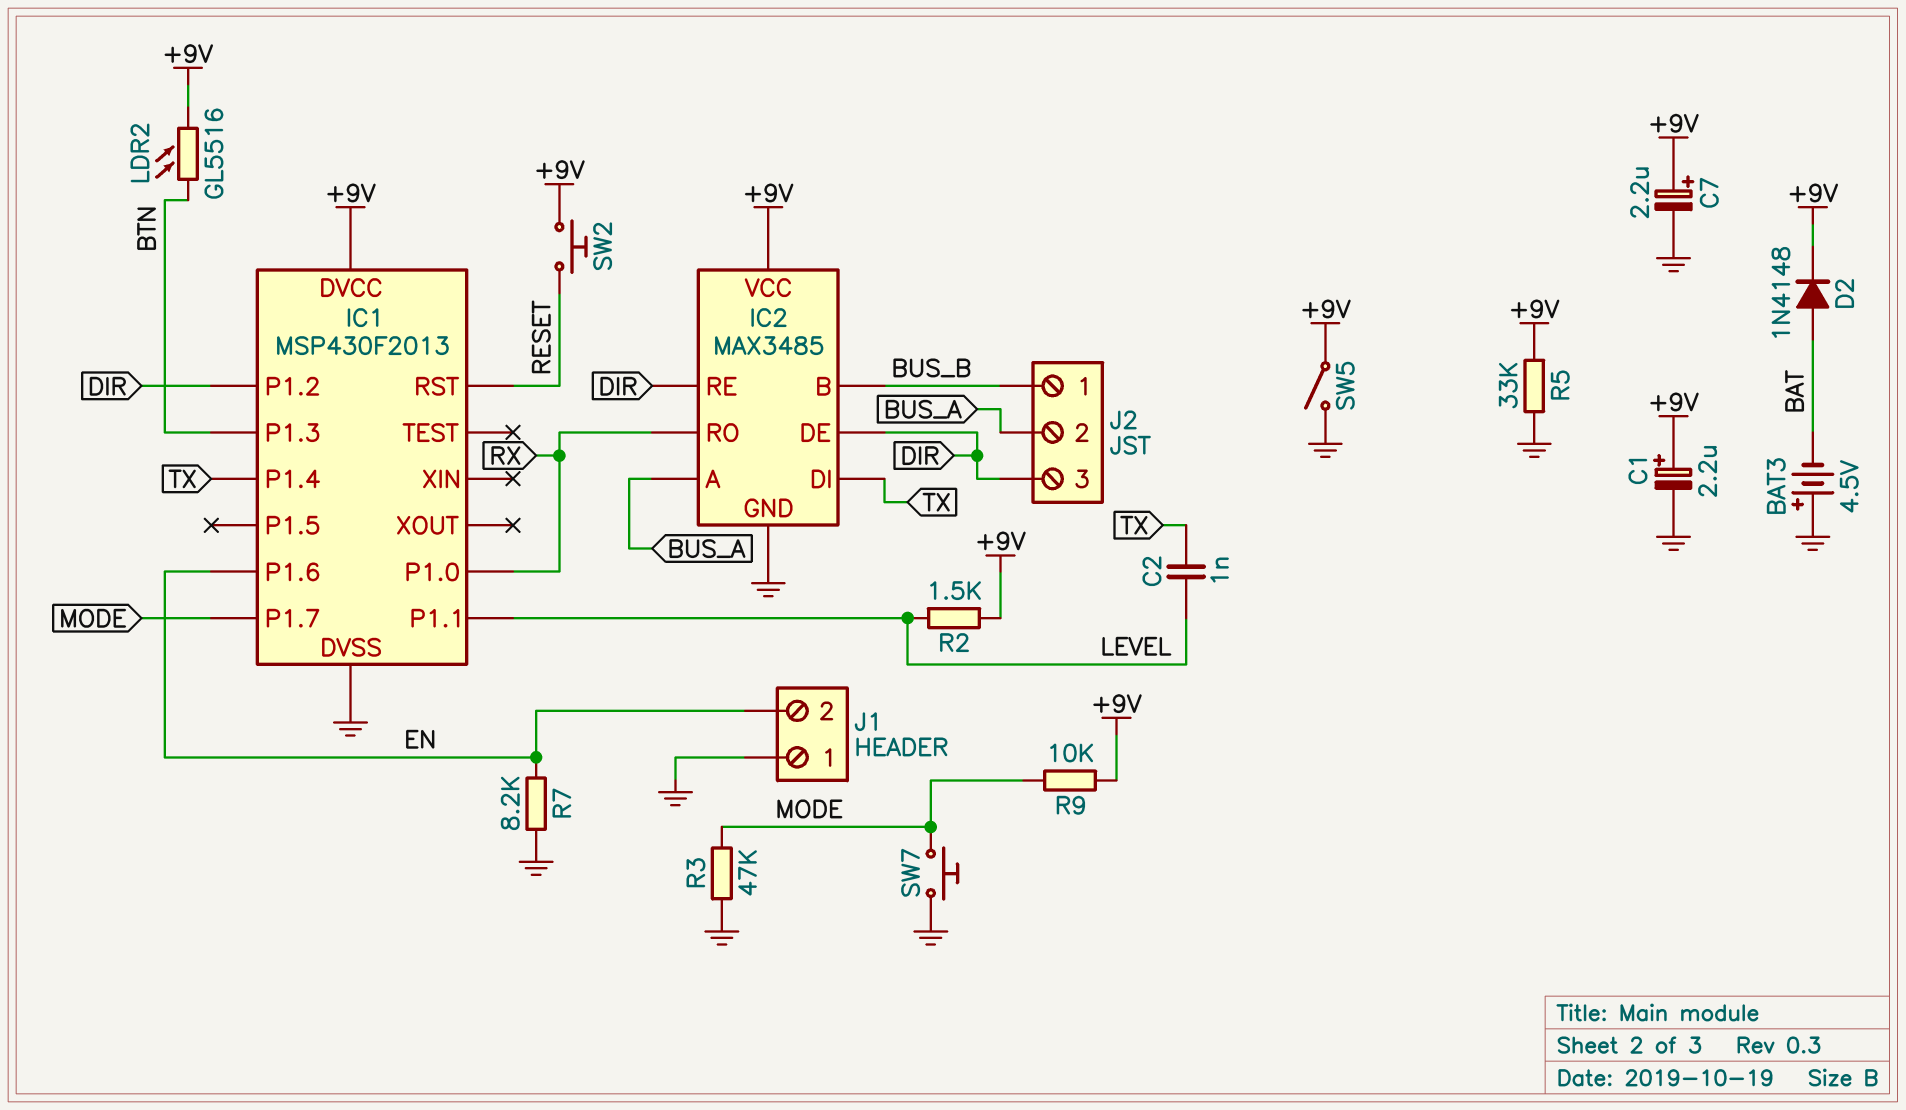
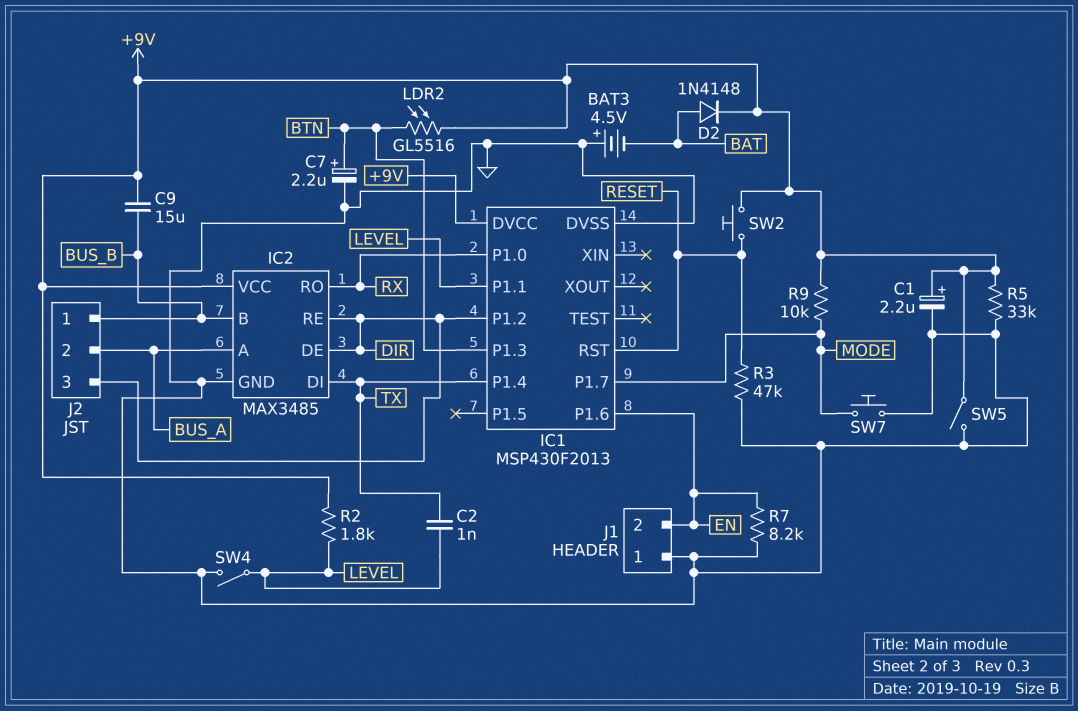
C7: 2.2uF (plus +9V, minus GND) -> 2.2uF (plus BTN, minus GND)
C9: none -> 15uF (+9V, BUS_B)
R2: 1.5k (+9V, LEVEL) -> 1.8k (+9V, LEVEL)
R3: 47k (GND, MODE) -> 47k (GND, RESET)
SW4: none -> switch (GND, LEVEL)

